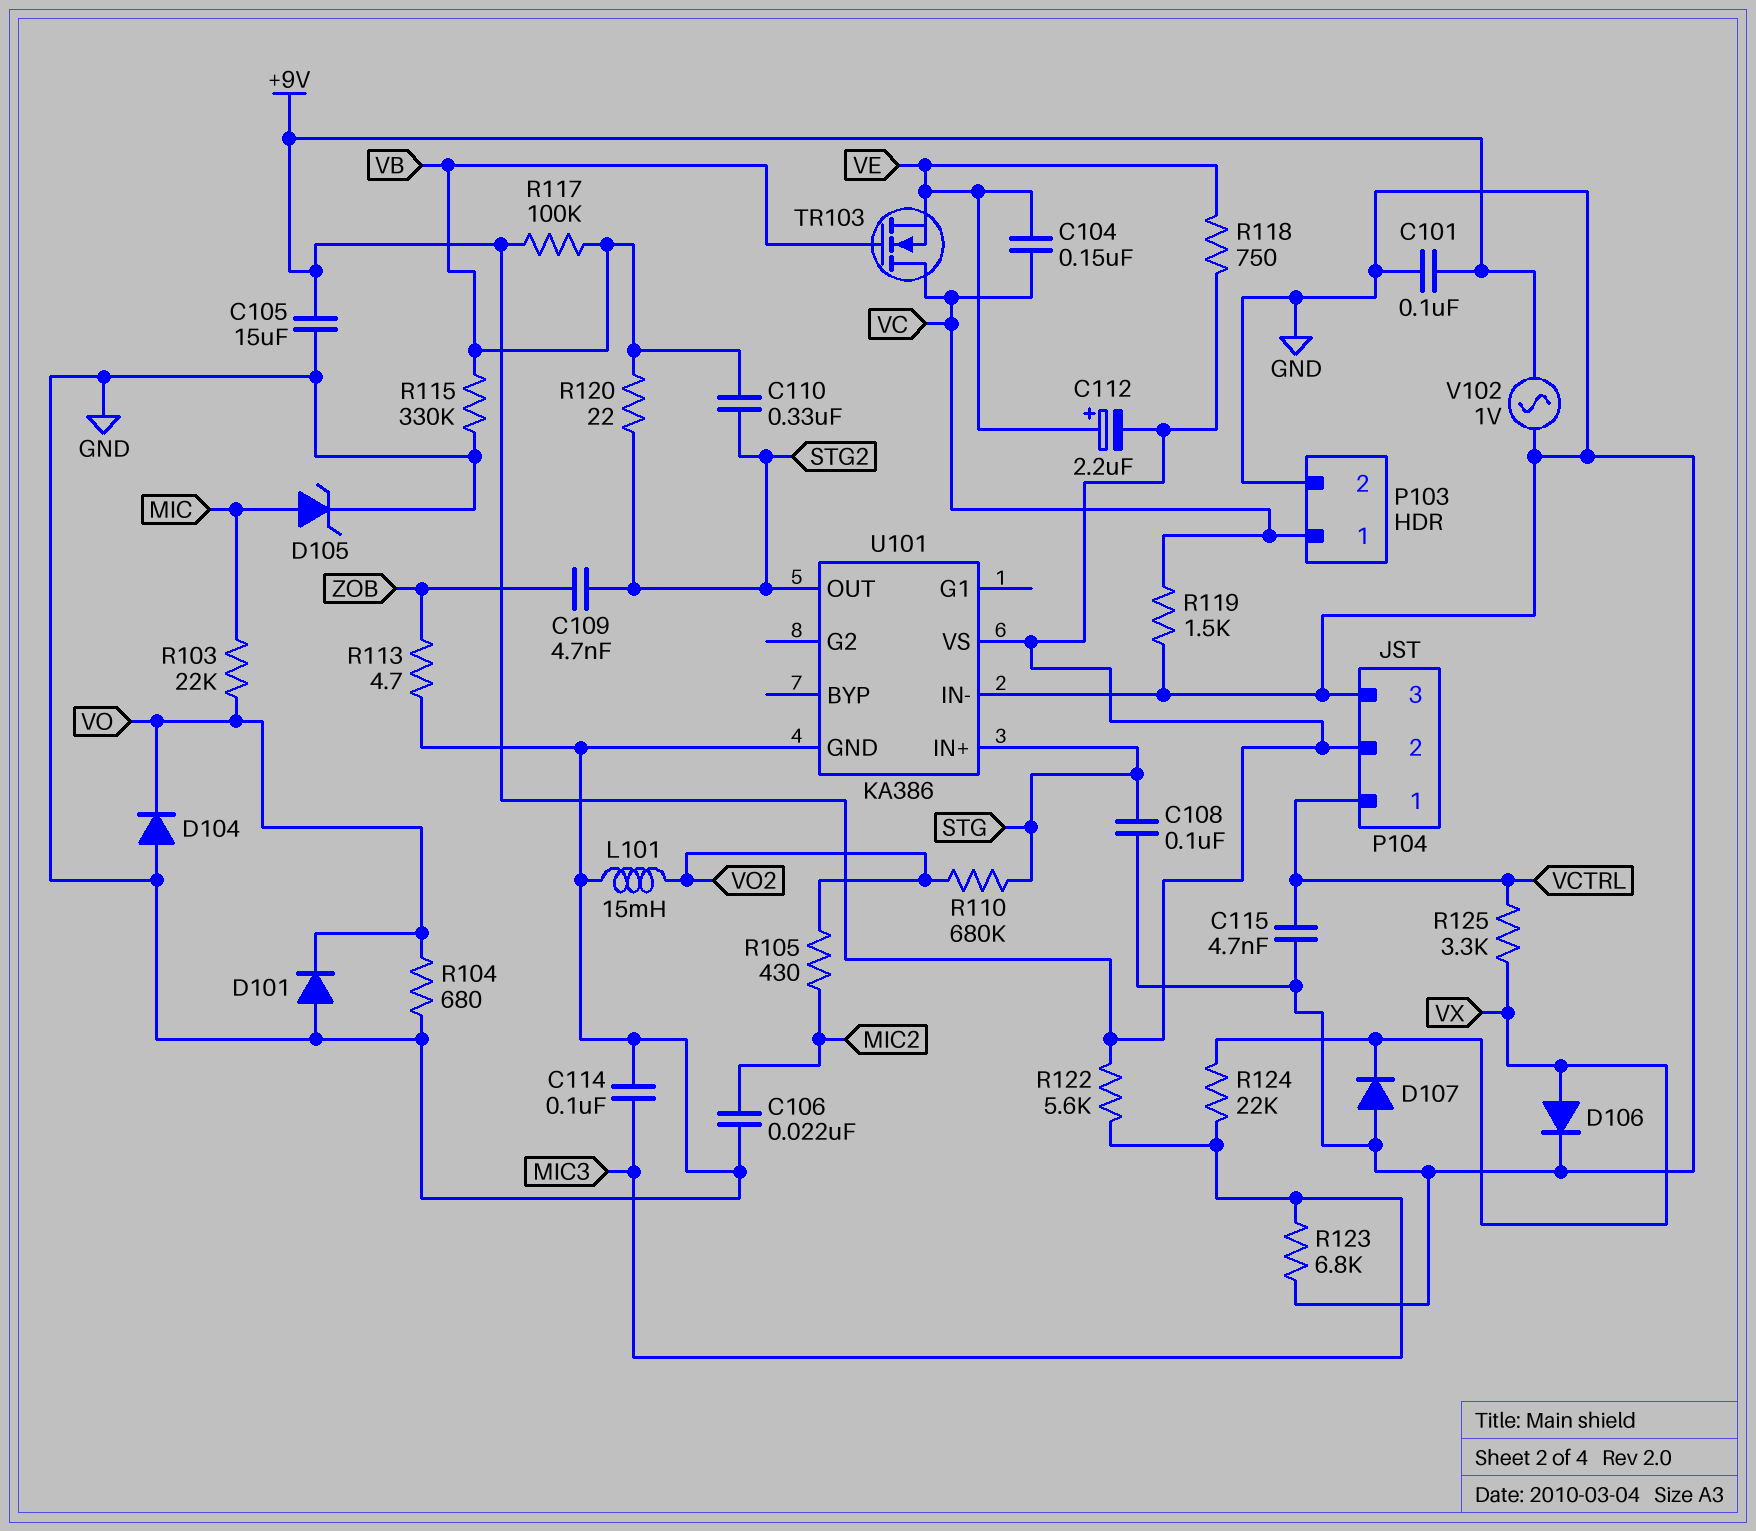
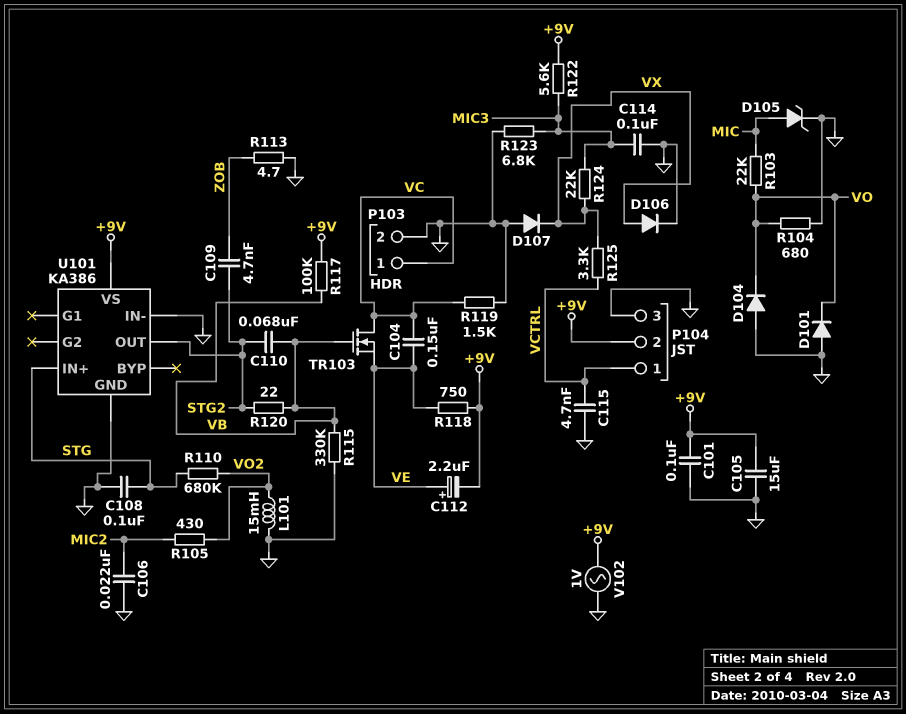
C110: 330nF (STG2, VB) -> 68nF (STG2, VB)

